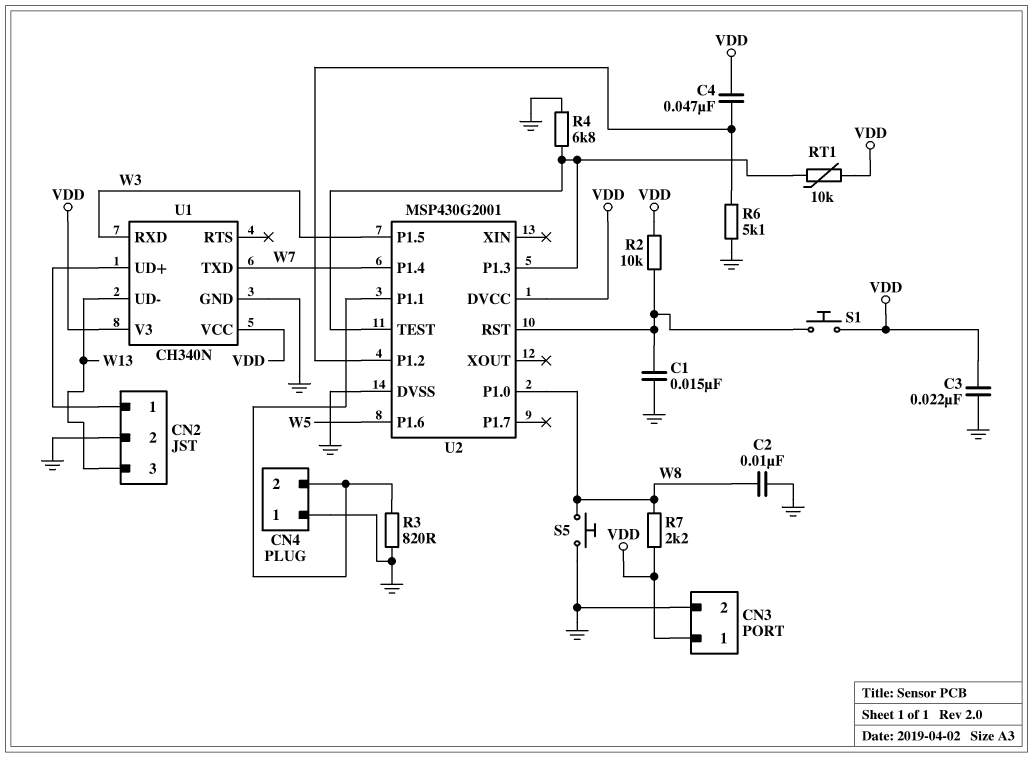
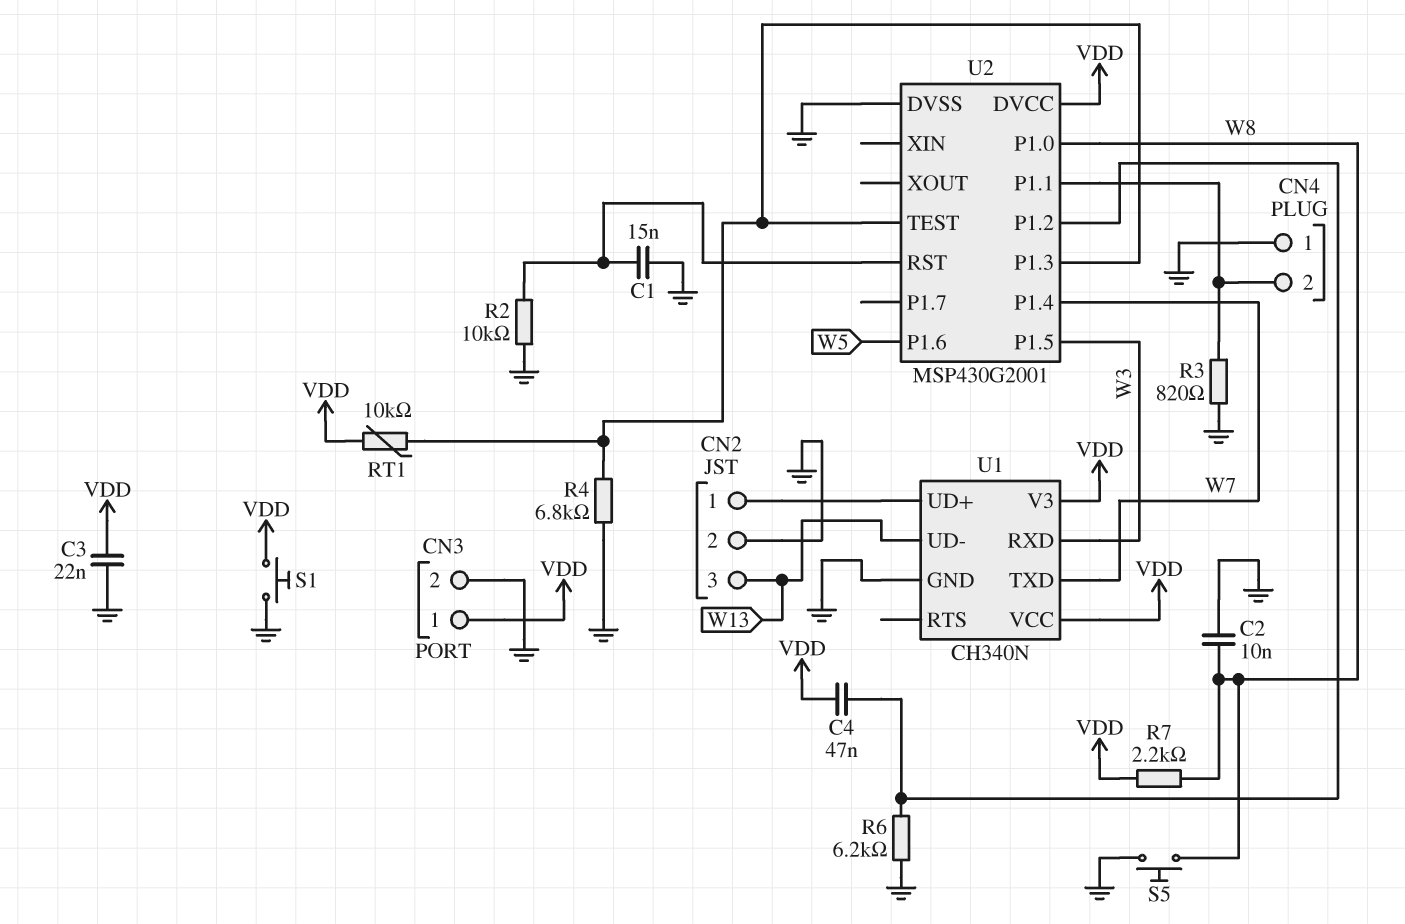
R2: 10k (U2/RST, VDD) -> 10k (GND, U2/RST)
R6: 5.1k (GND, U2/P1.2) -> 6.2k (GND, U2/P1.2)
S1: button (U2/RST, VDD) -> button (GND, VDD)

